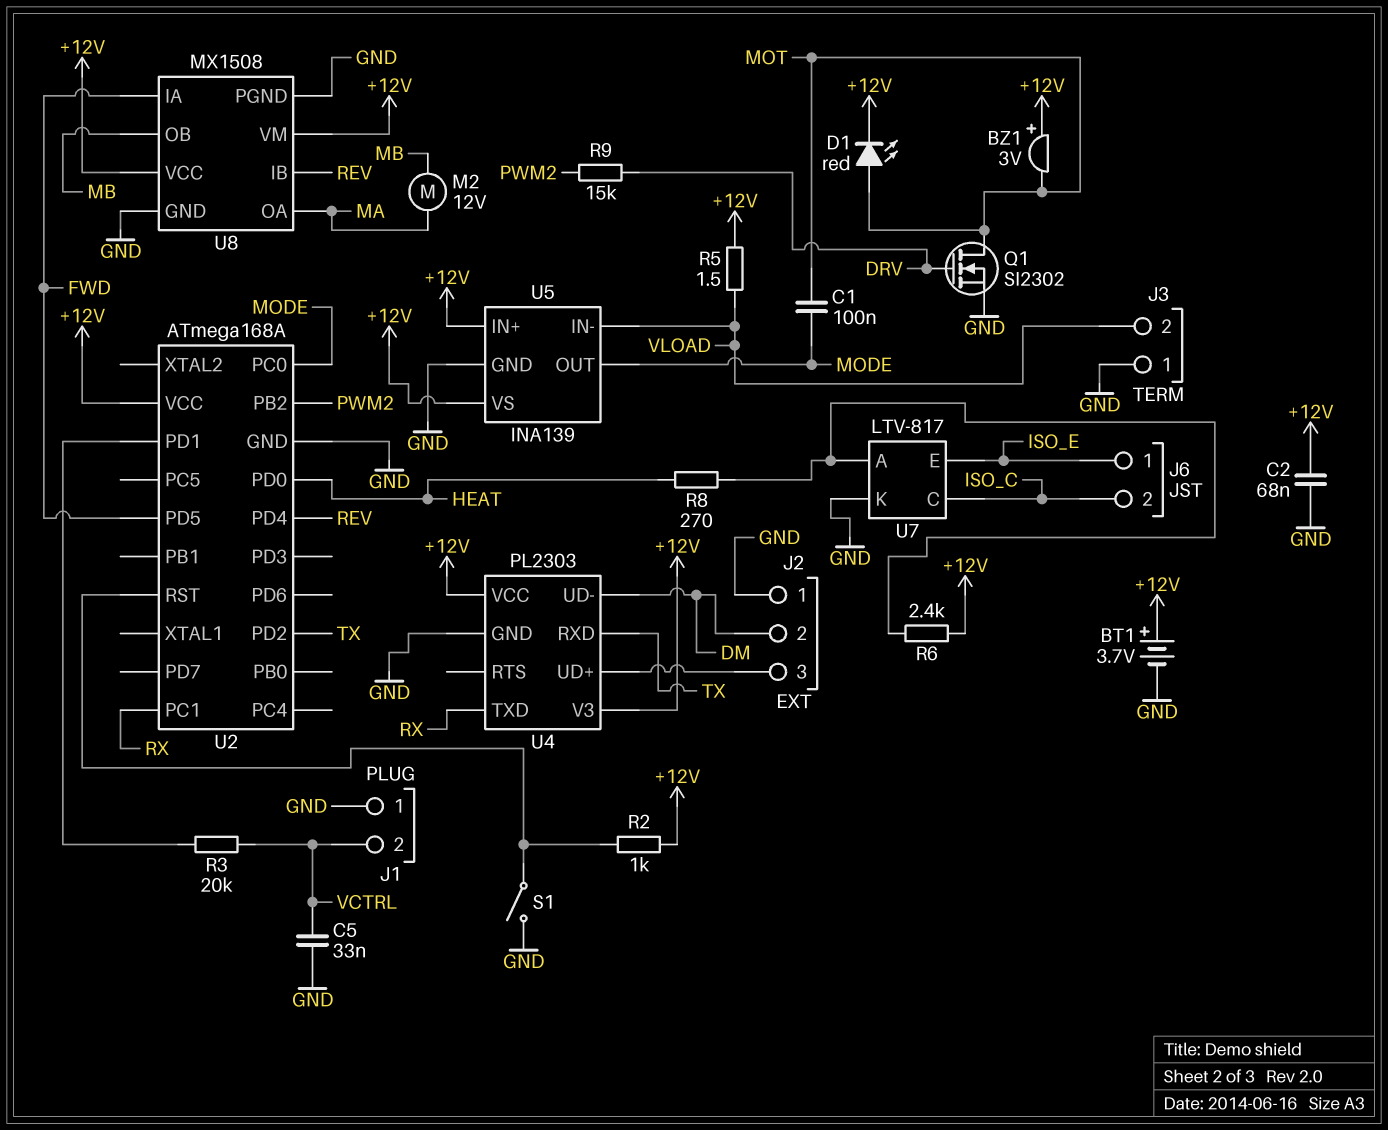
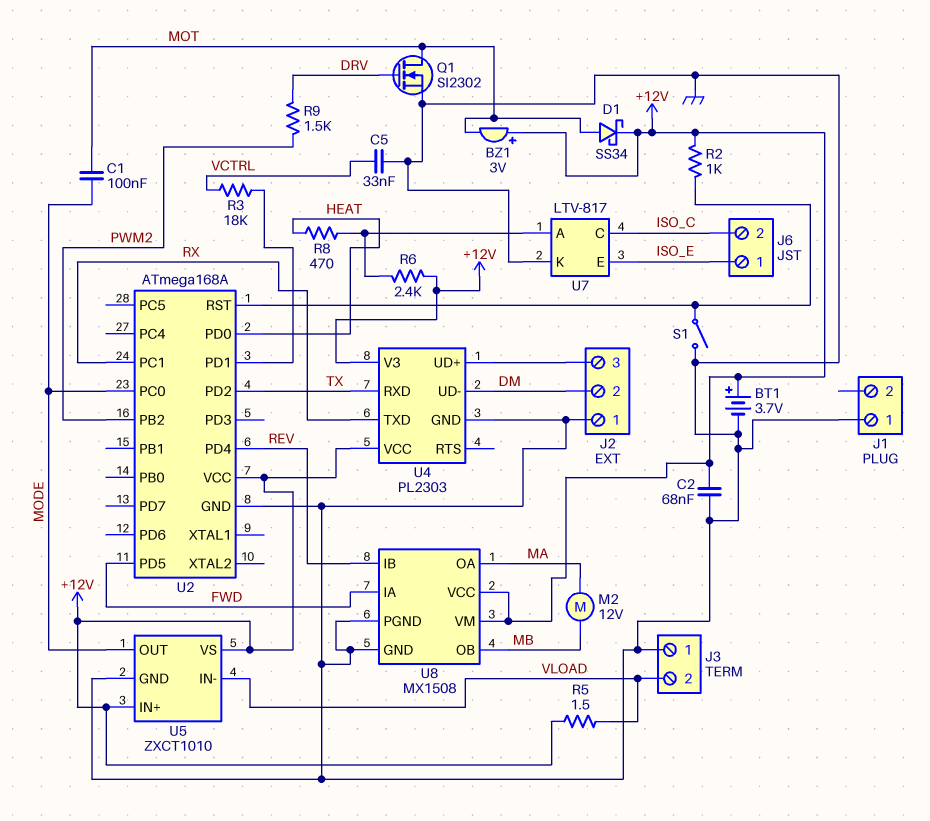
D1: LED red (A MOT, K +12V) -> schottky SS34 (A MOT, K +12V)
J1 pin 2: VCTRL -> none
R3: 20k (U2/PD1, VCTRL) -> 18k (U2/PD1, VCTRL)
R8: 270 (HEAT, U7/A) -> 470 (HEAT, U7/A)
R9: 15k (DRV, PWM2) -> 1.5k (DRV, PWM2)
U5: INA139 -> ZXCT1010

